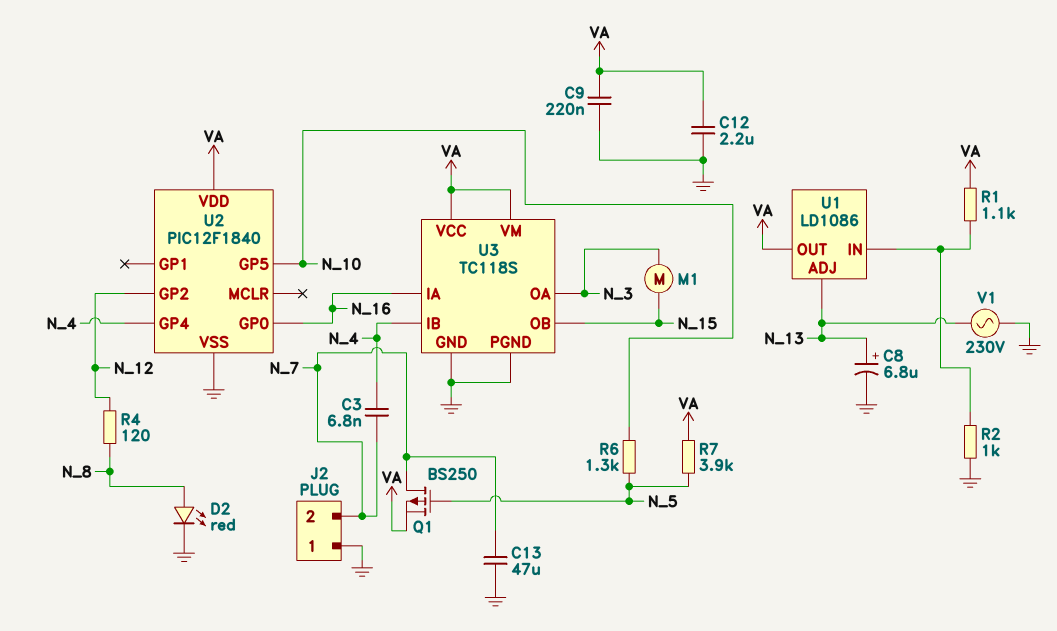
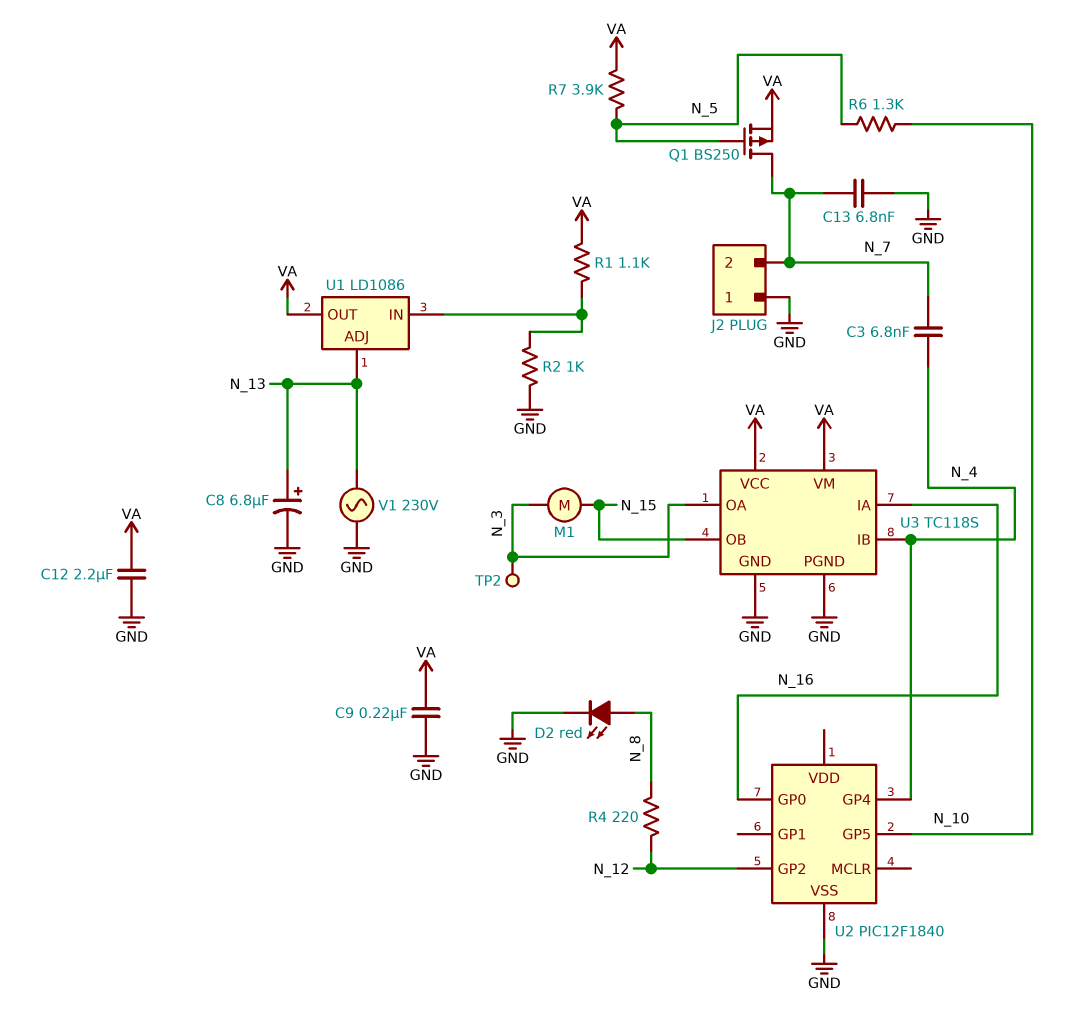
C13: 47uF (GND, N_7) -> 6.8nF (GND, N_7)
R4: 120 (N_8, N_12) -> 220 (N_8, N_12)
TP2: none -> test point (N_3)
U2 pin VDD: VA -> none

